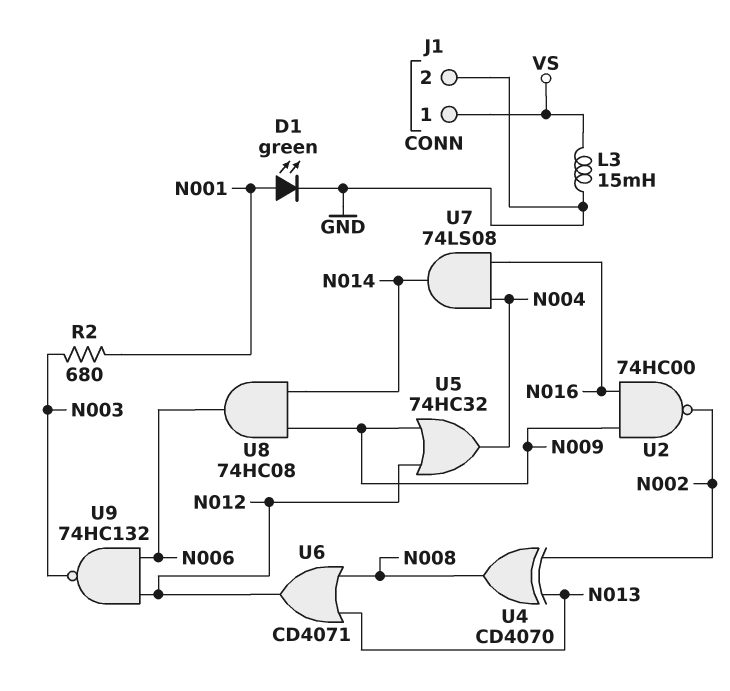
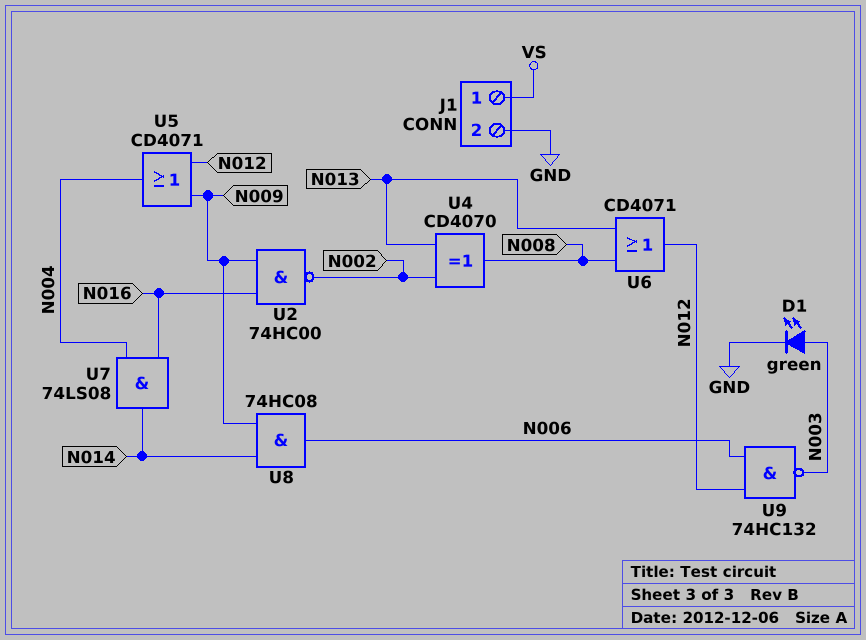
D1: LED green (A N001, K GND) -> LED green (A N003, K GND)
L3: 15mH (GND, VS) -> none
R2: 680 (N001, N003) -> none
U5: OR 74HC32 (in N009, in N012, out N004) -> OR CD4071 (in N009, in N012, out N004)

